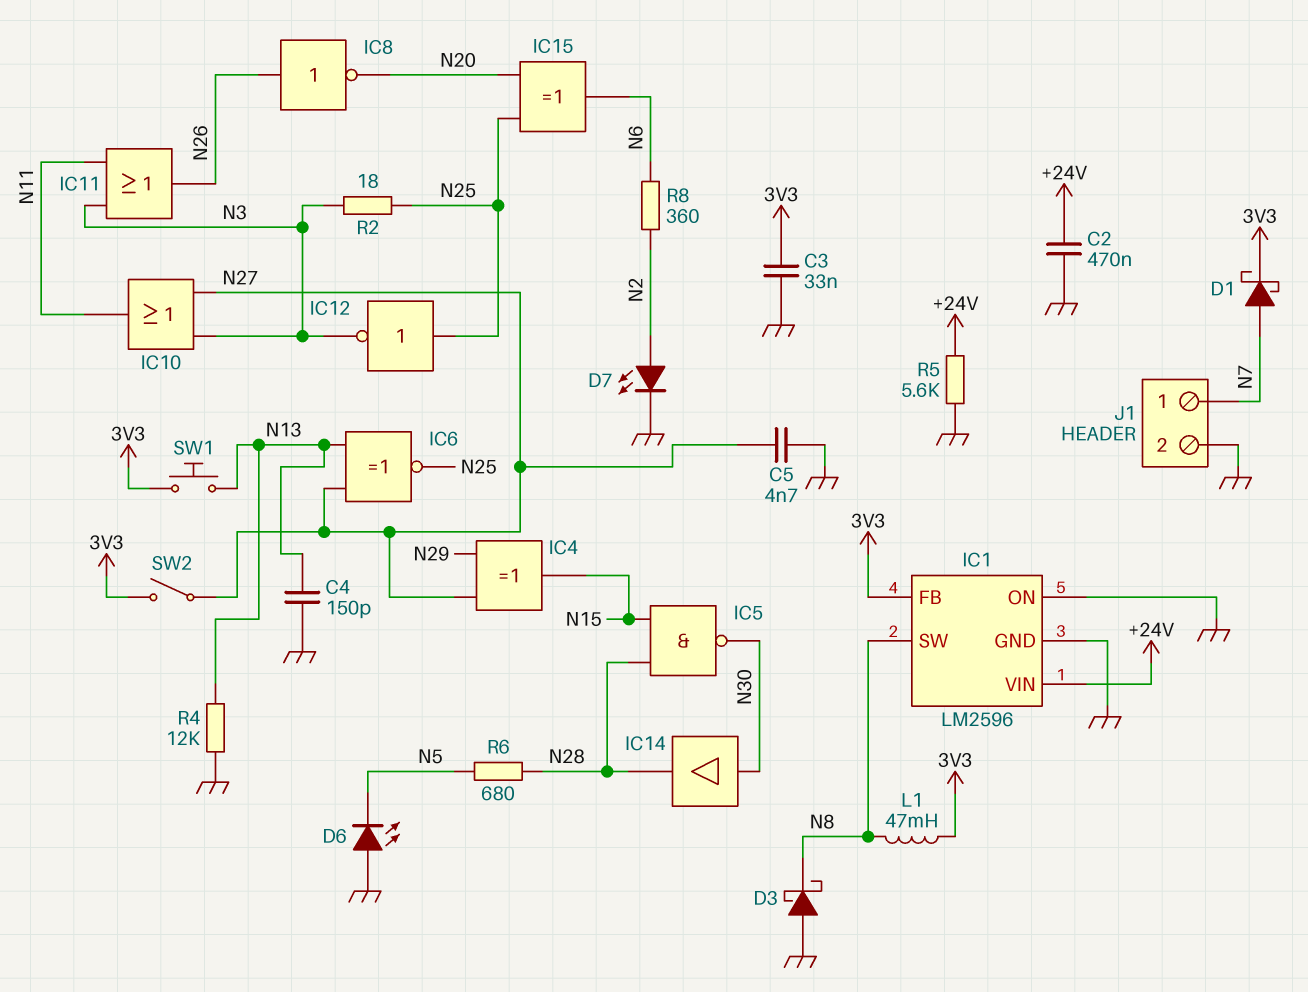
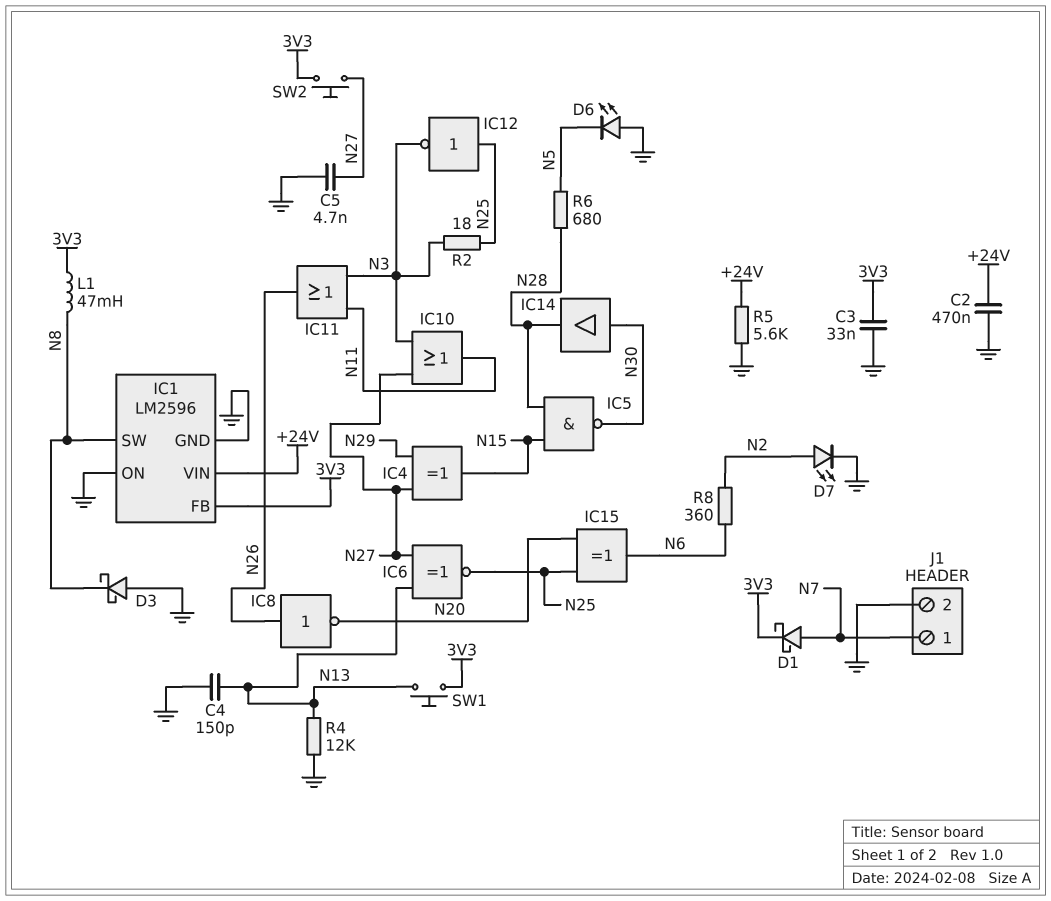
SW2: switch (3V3, N27) -> button (3V3, N27)

